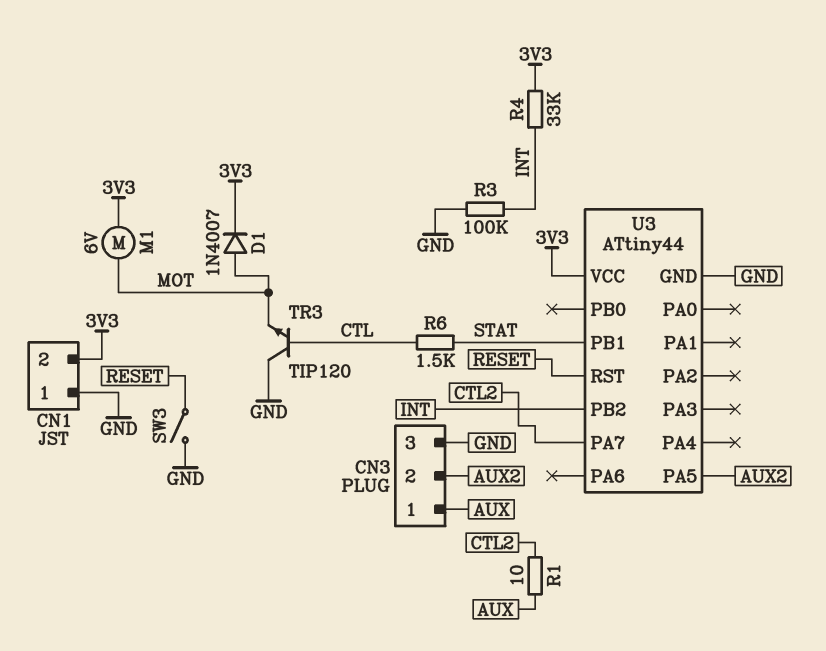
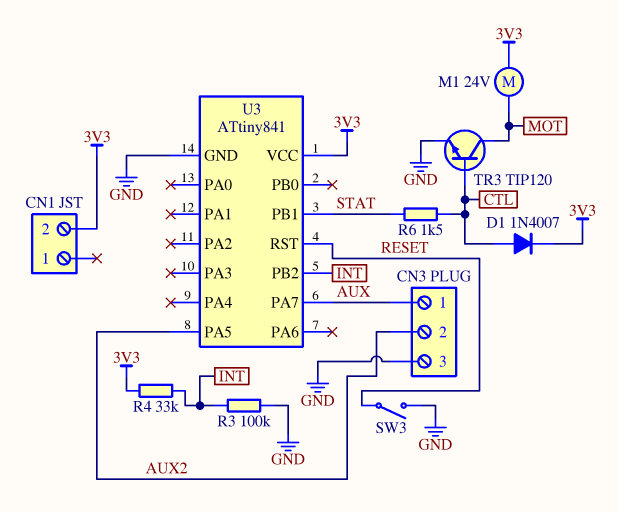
CN1 pin 1: GND -> none
D1: diode 1N4007 (A MOT, K 3V3) -> diode 1N4007 (A CTL, K 3V3)
M1: motor 6V (3V3, MOT) -> motor 24V (3V3, MOT)
R1: 10 (AUX, CTL2) -> none
TR3: NPN TIP120 (B CTL, C GND, E MOT) -> NPN TIP120 (B CTL, C MOT, E GND)
U3: ATtiny44 -> ATtiny841
U3 pin PA7: CTL2 -> AUX

